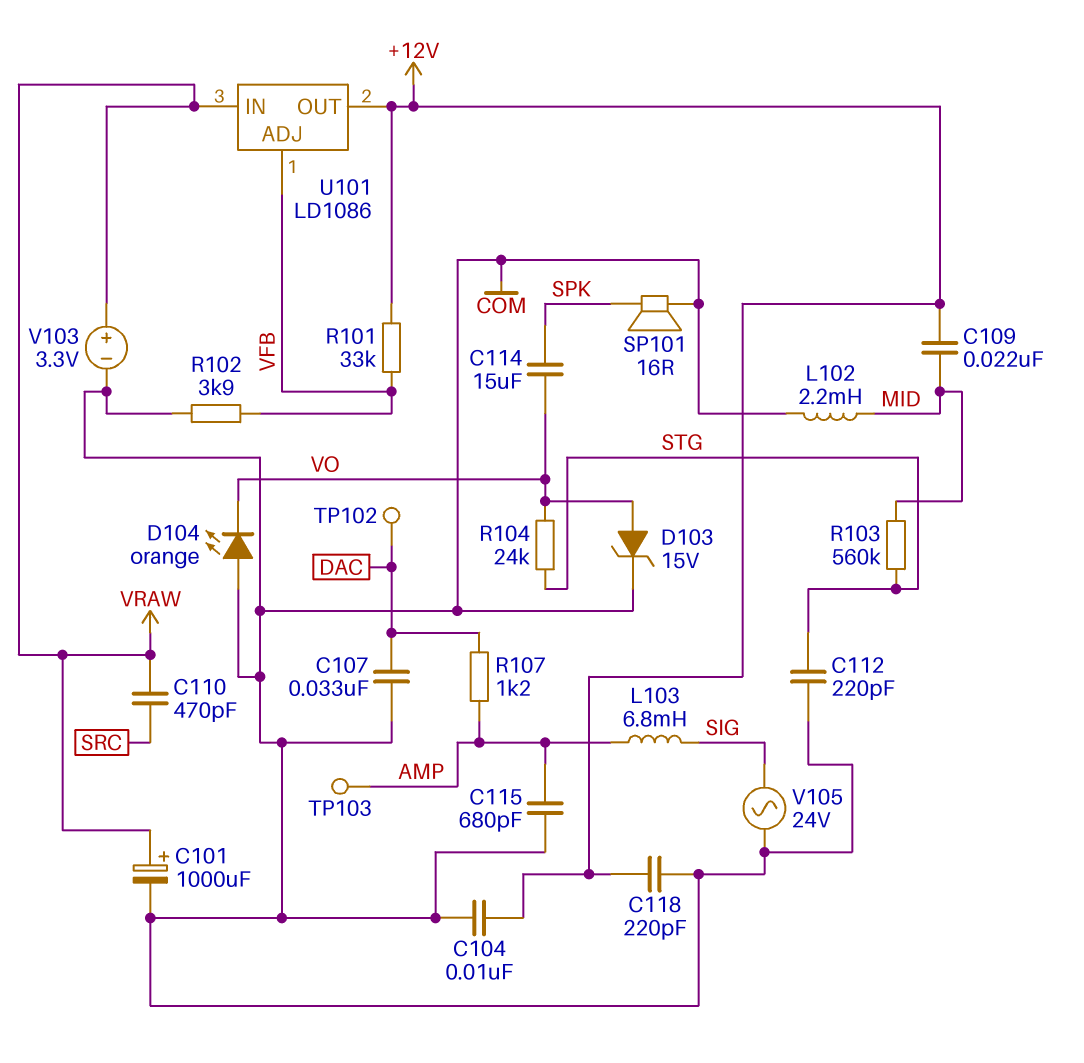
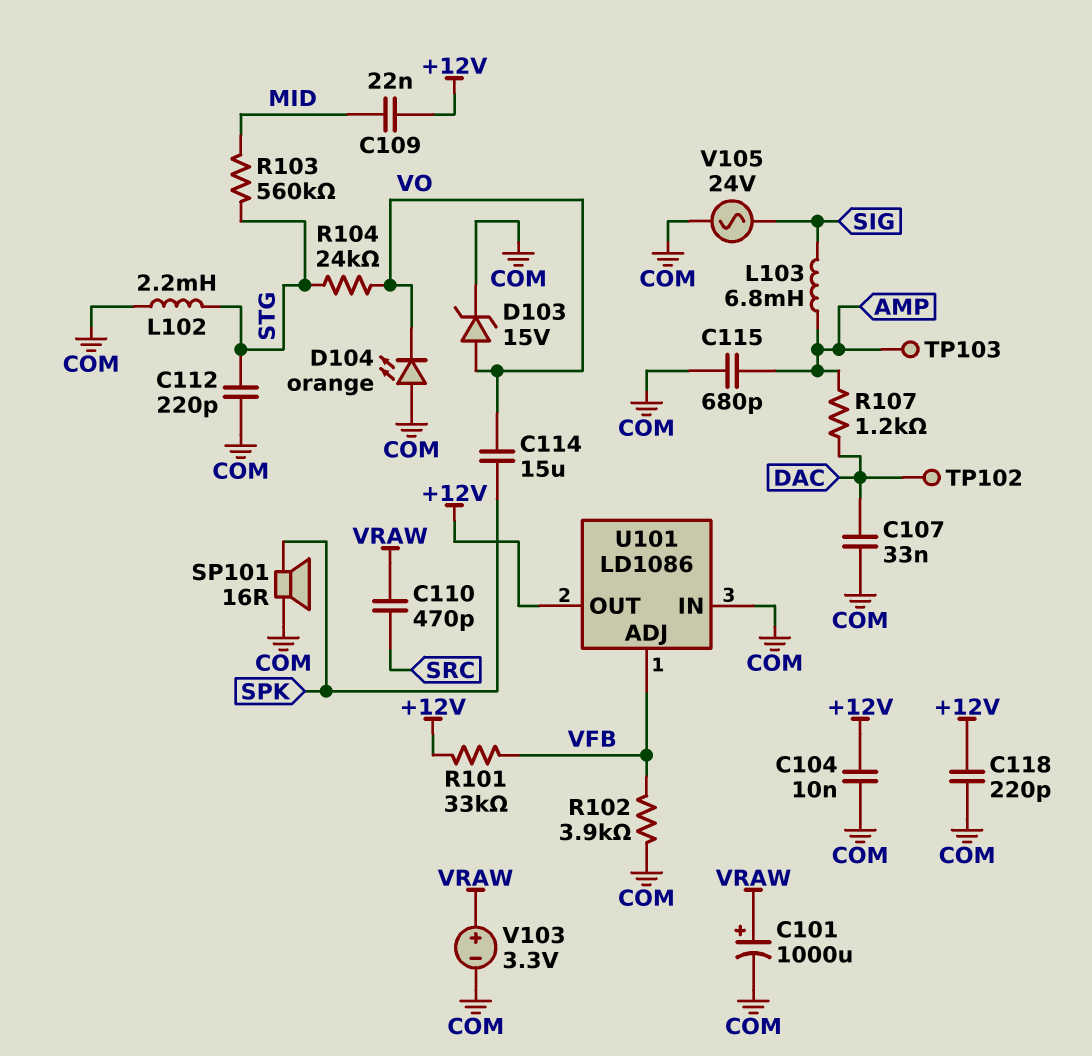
L102: 2.2mH (COM, MID) -> 2.2mH (COM, STG)
U101 pin IN: VRAW -> COM

